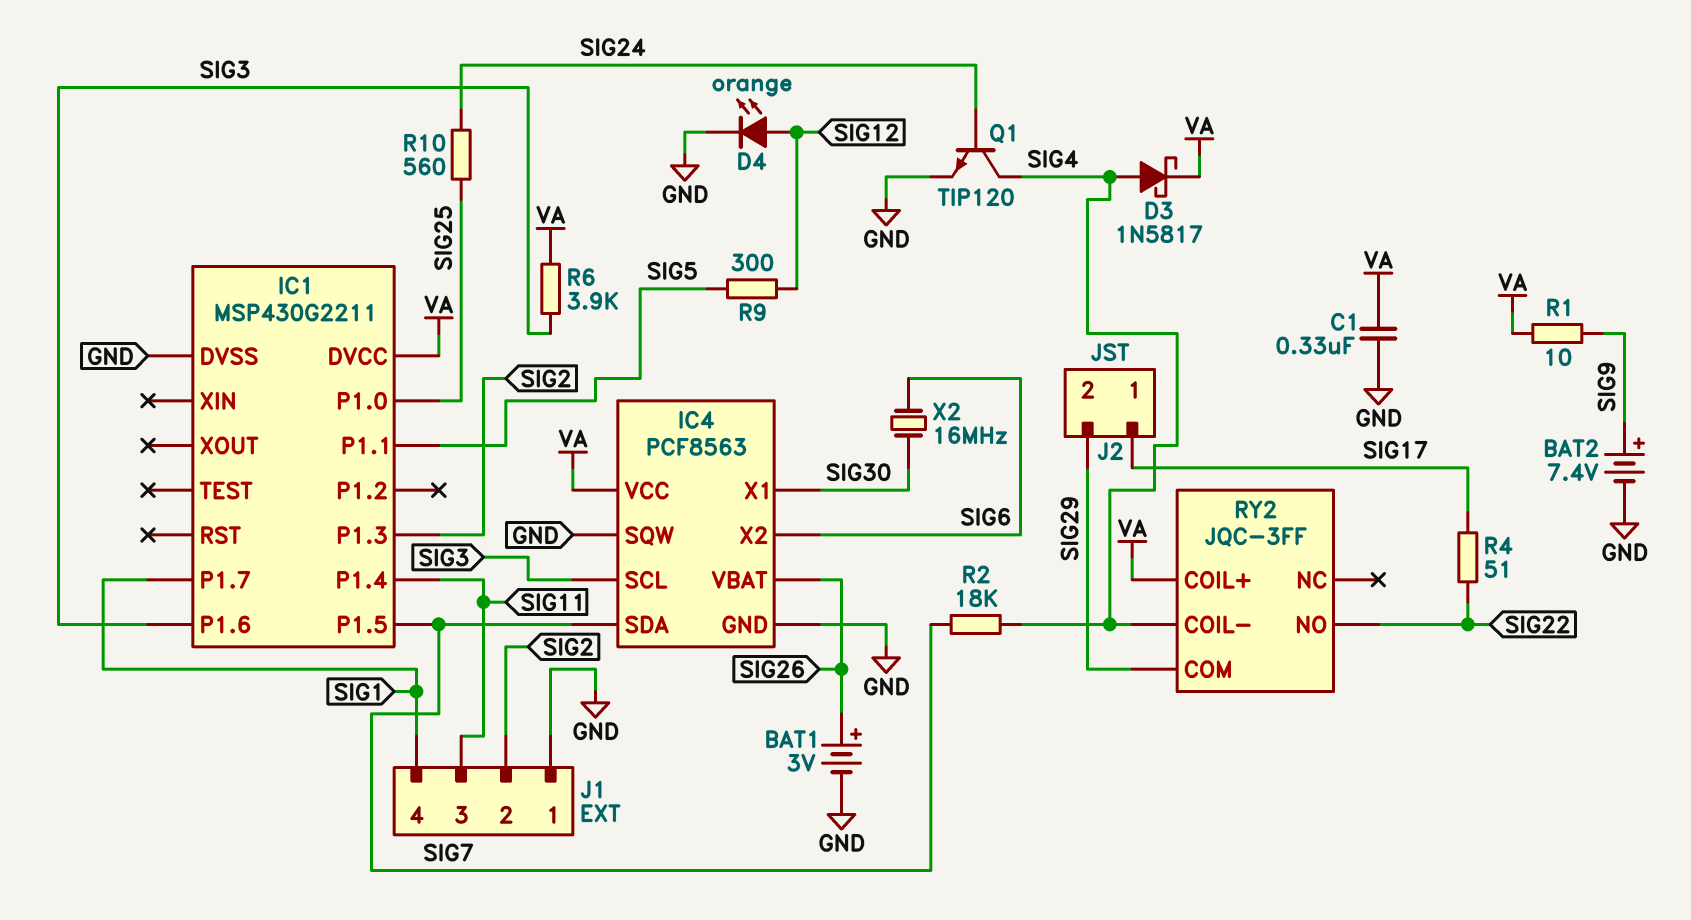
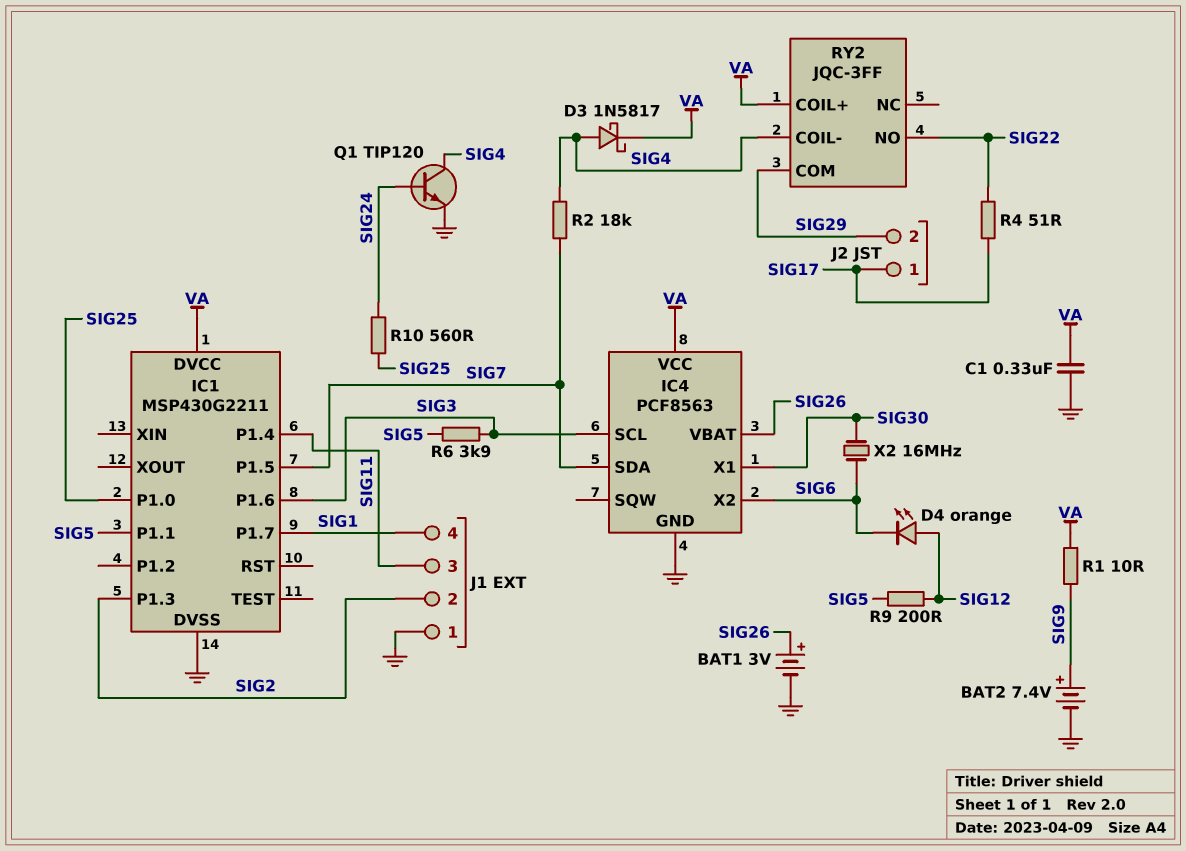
D4: LED orange (A SIG12, K GND) -> LED orange (A SIG12, K SIG6)
IC4 pin SQW: GND -> none
R6: 3.9k (SIG3, VA) -> 3.9k (SIG3, SIG5)
R9: 300 (SIG5, SIG12) -> 200 (SIG5, SIG12)

